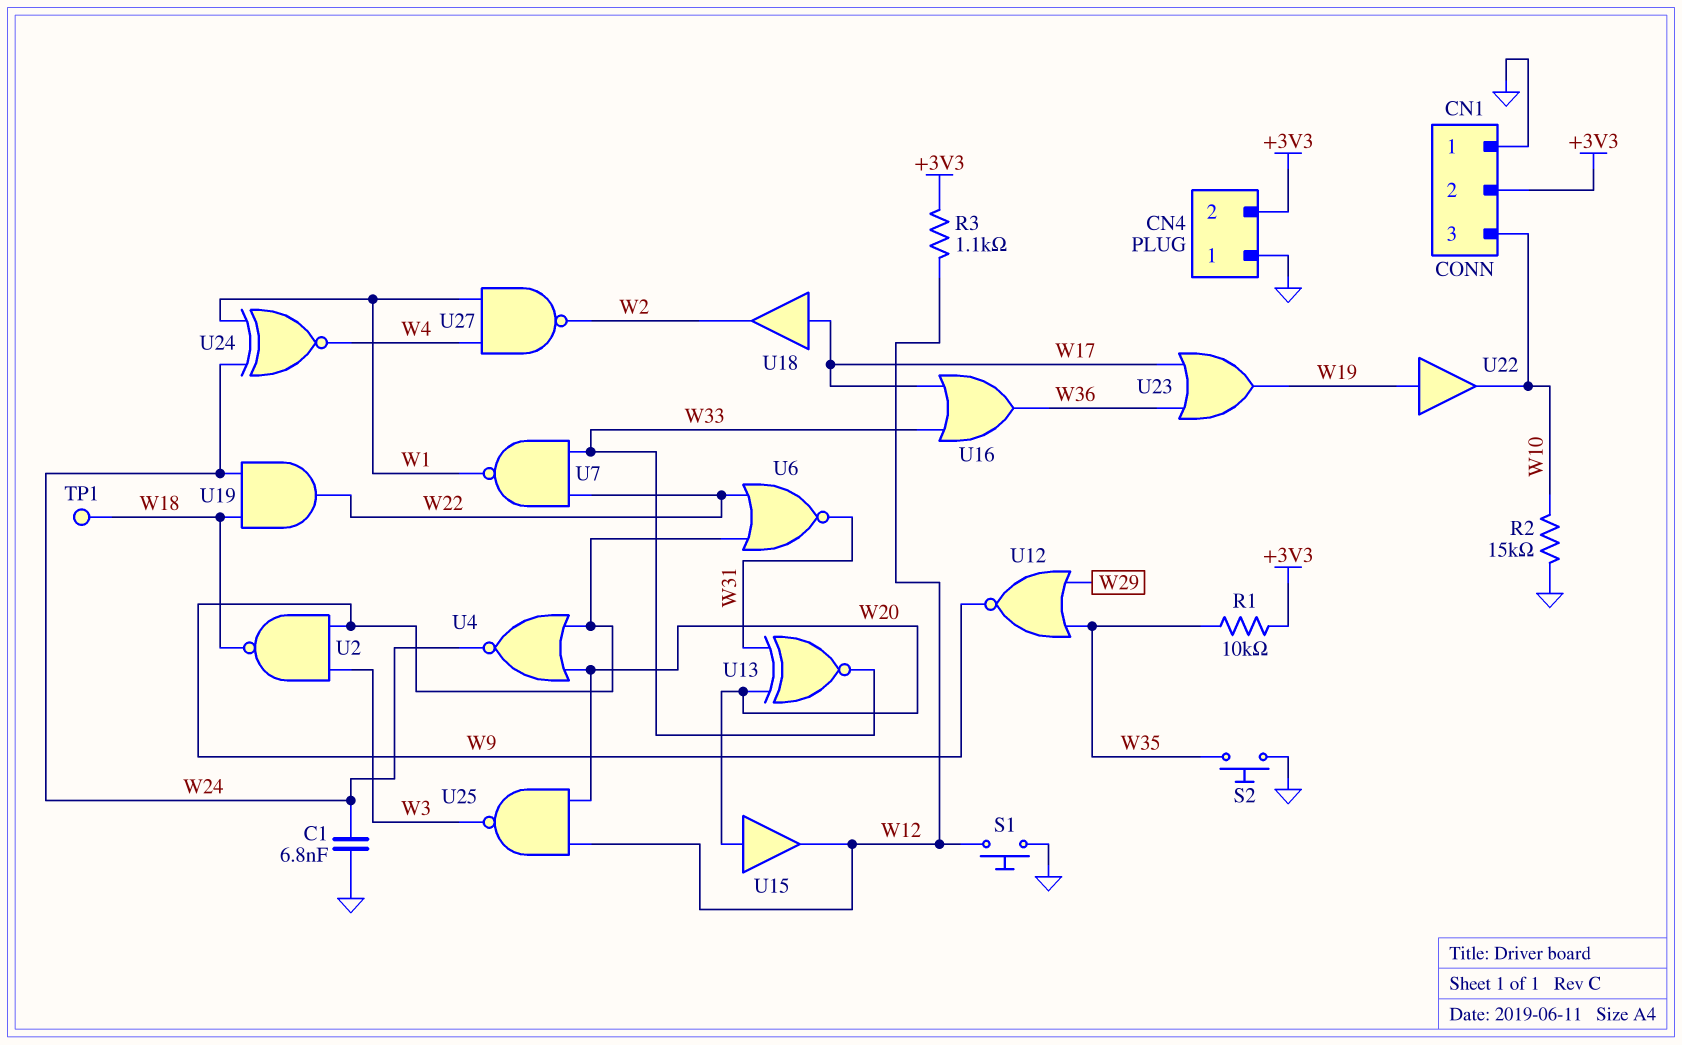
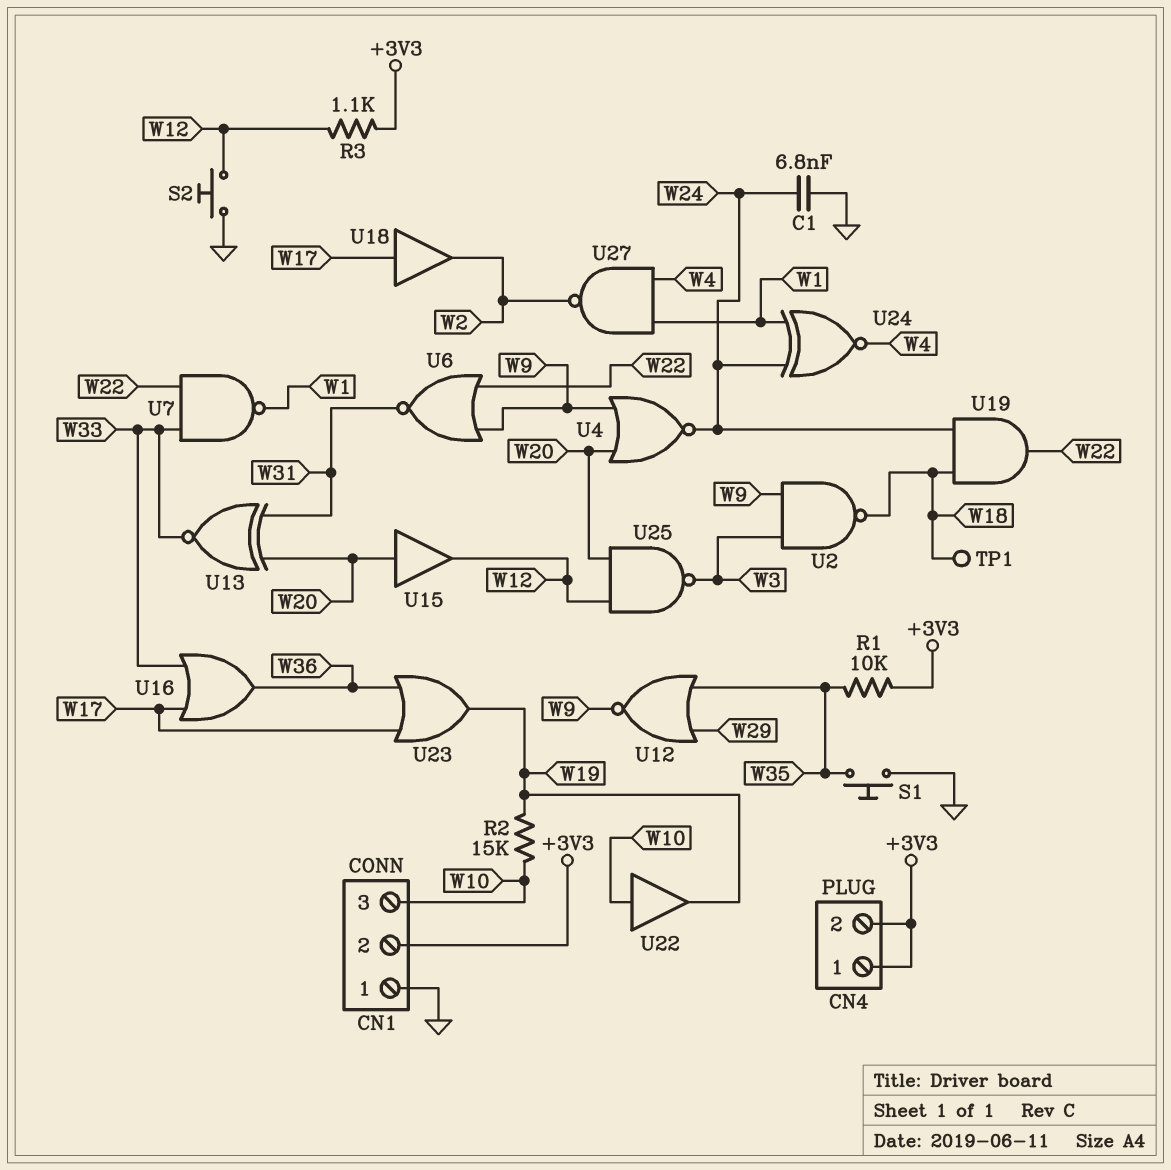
CN4 pin 1: GND -> +3V3
R2: 15k (GND, W10) -> 15k (W10, W19)
S1: button (GND, W12) -> button (GND, W35)
S2: button (GND, W35) -> button (GND, W12)
U22: buffer (in W19, out W10) -> buffer (in W10, out W19)

